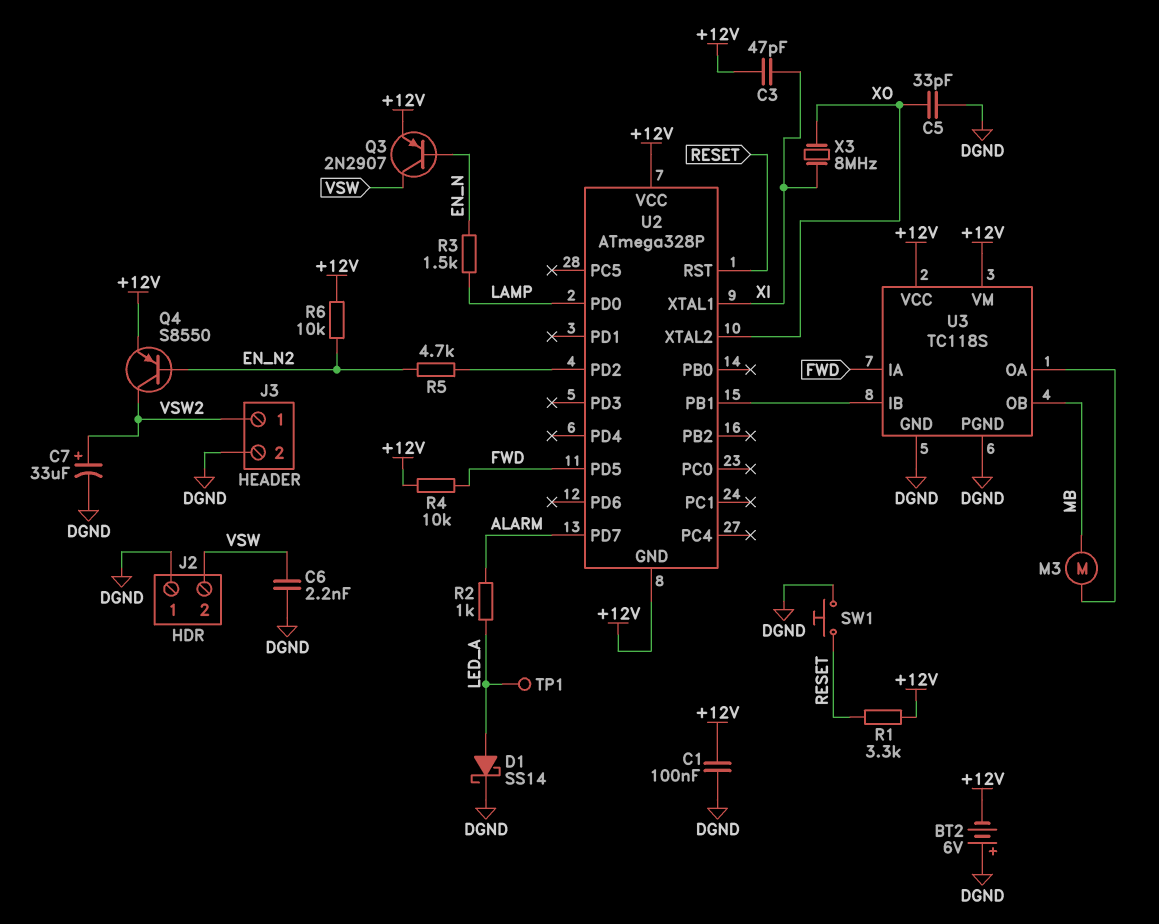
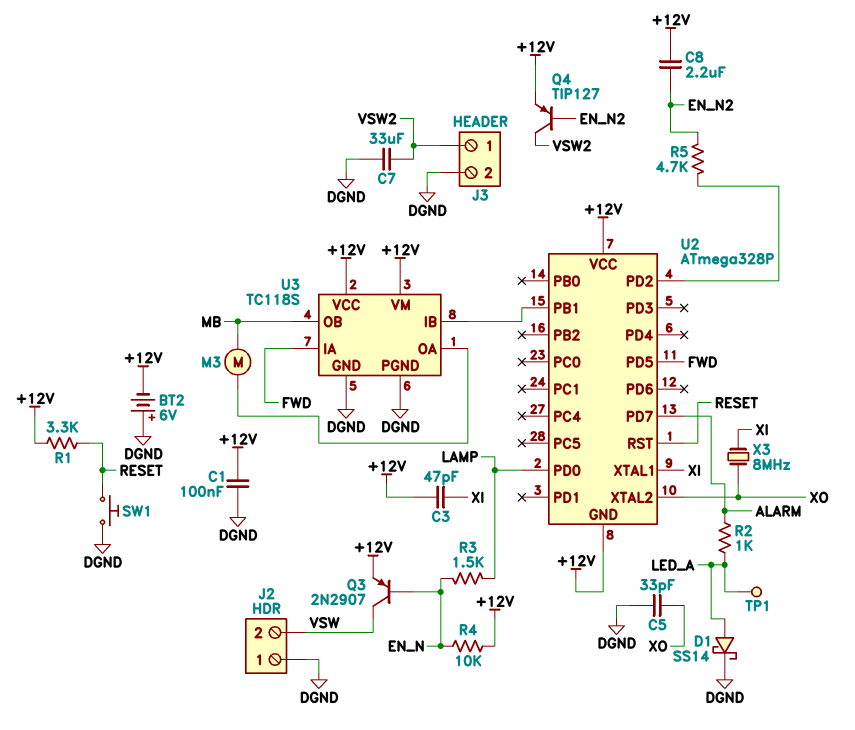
C6: 2.2nF (DGND, VSW) -> none
C7: 33uF (plus VSW2, minus DGND) -> 33uF (DGND, VSW2)
C8: none -> 2.2uF (+12V, EN_N2)
Q4: PNP S8550 (B EN_N2, C VSW2, E +12V) -> PNP TIP127 (B EN_N2, C VSW2, E +12V)
R4: 10k (+12V, FWD) -> 10k (+12V, EN_N)
R6: 10k (+12V, EN_N2) -> none

